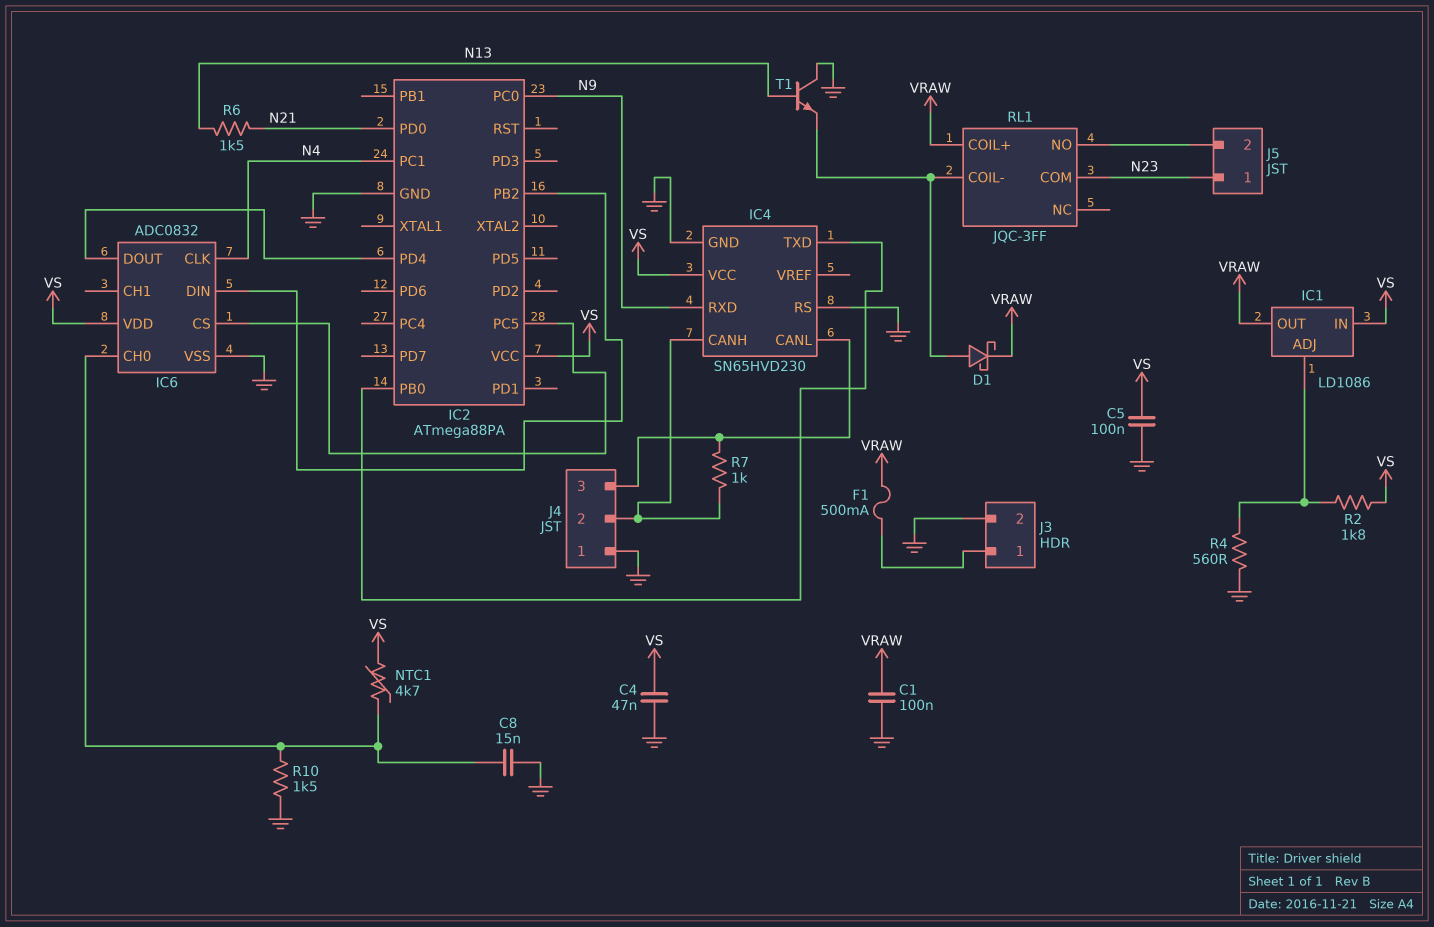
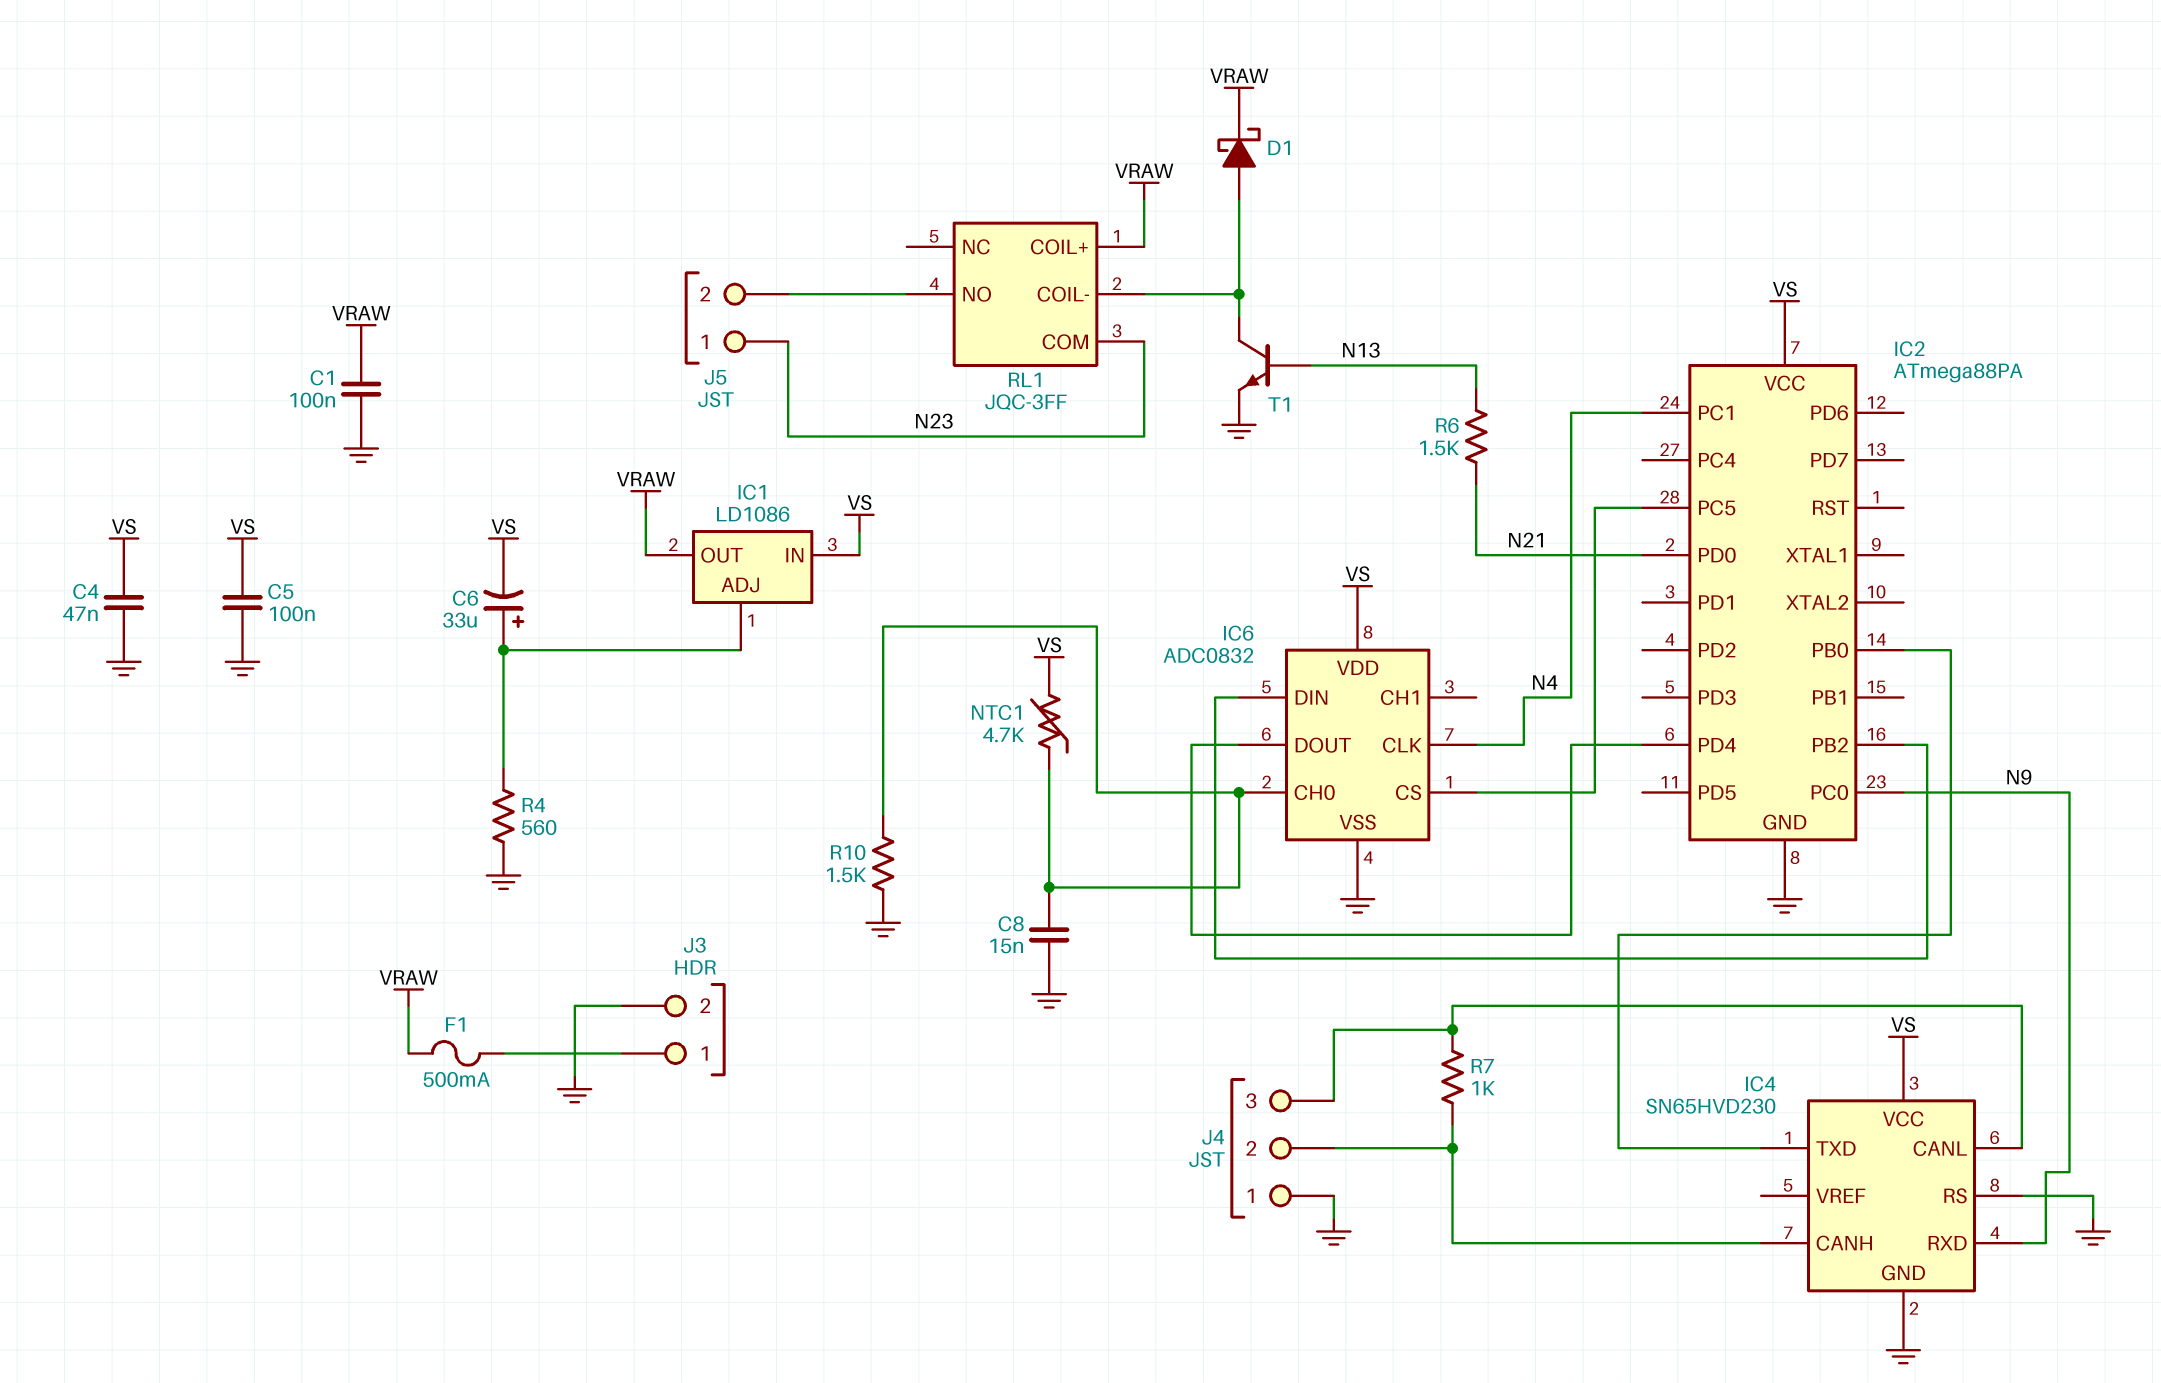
C6: none -> 33uF (plus IC1/ADJ, minus VS)
R2: 1.8k (IC1/ADJ, VS) -> none
T1: NPN (B N13, C GND, E RL1/COIL-) -> NPN (B N13, C RL1/COIL-, E GND)

